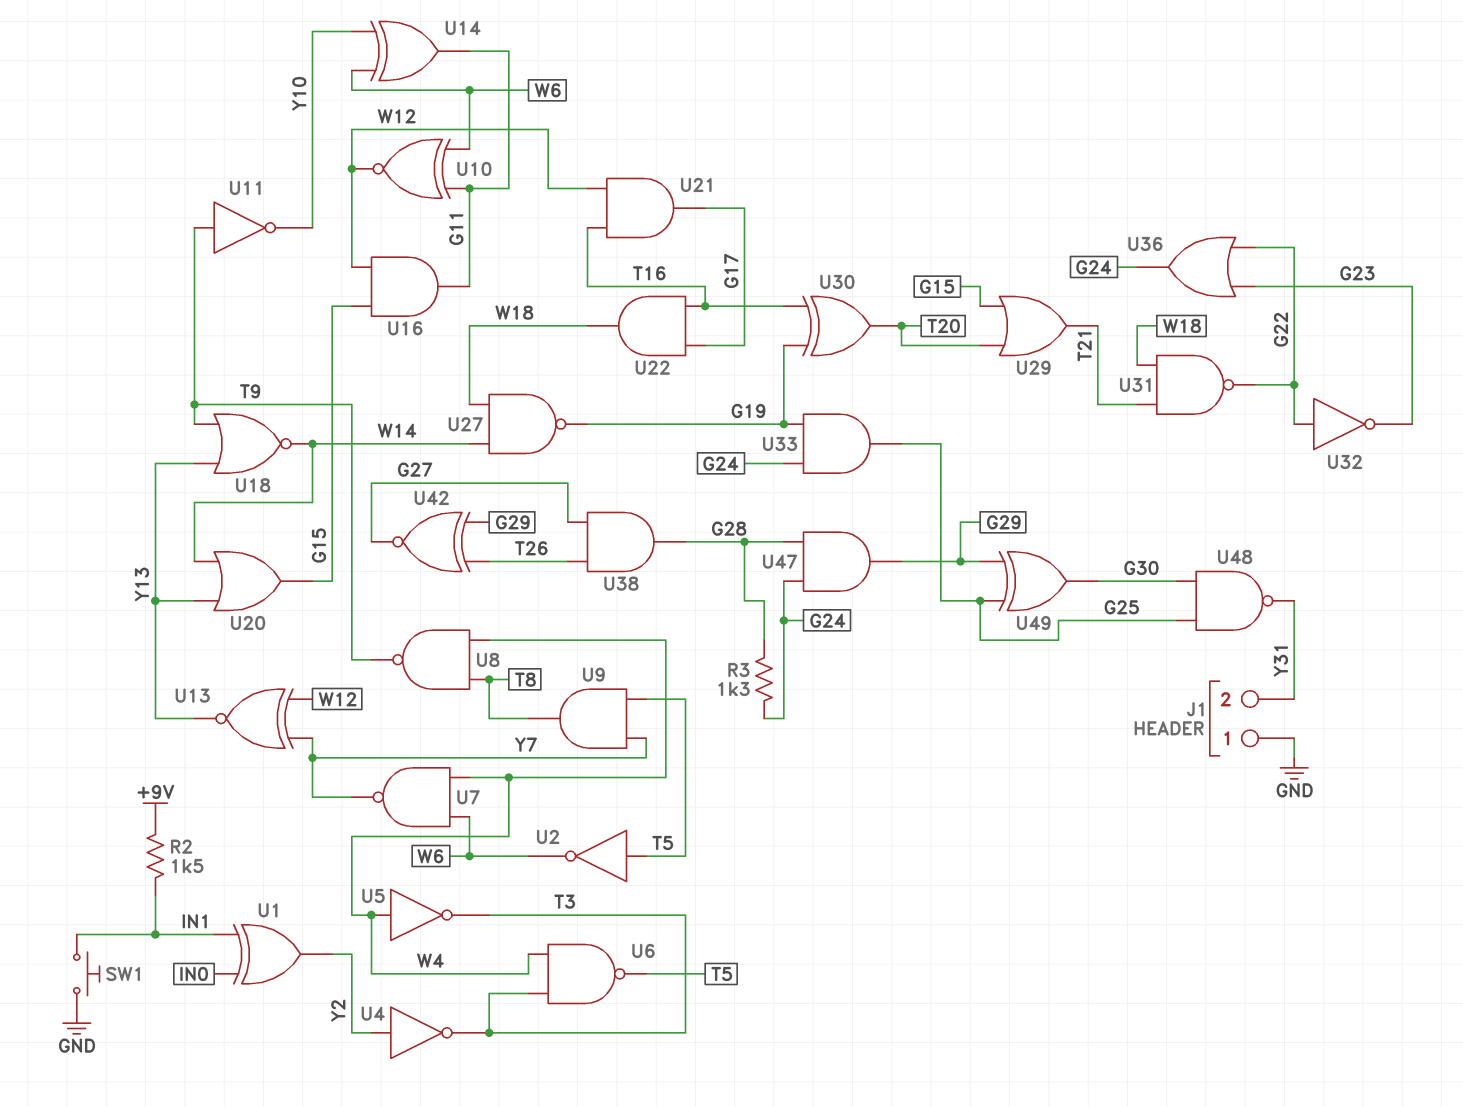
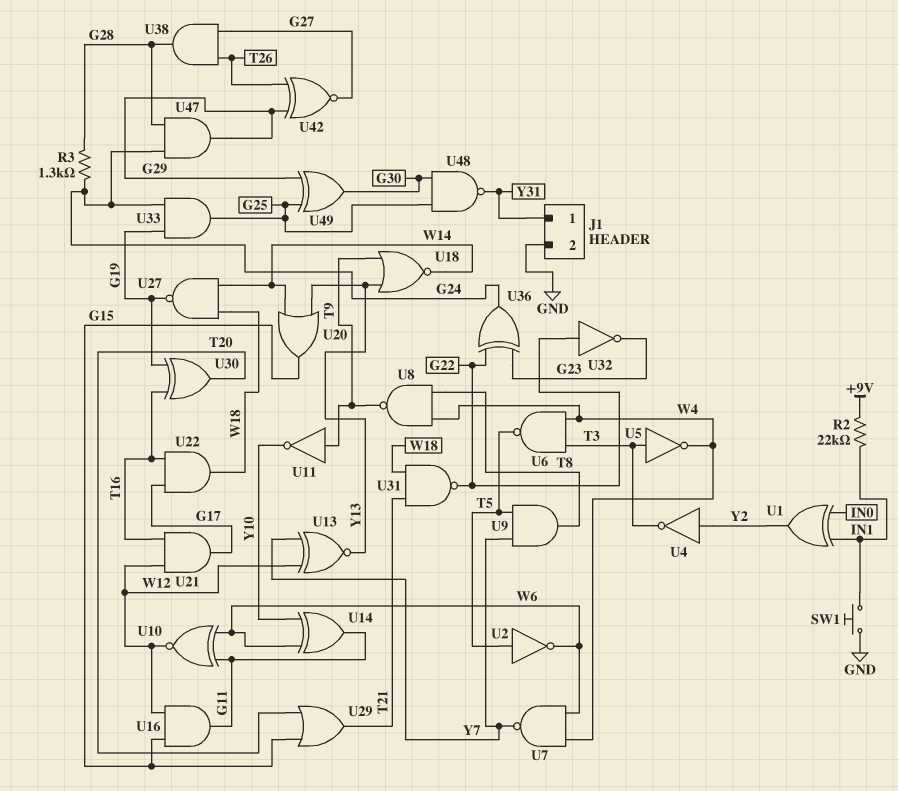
J1 pin 1: GND -> Y31
J1 pin 2: Y31 -> GND
R2: 1.5k (+9V, IN1) -> 22k (+9V, IN1)
U5: NOT (in W4, out T3) -> NOT (in T3, out W4)
U36: OR (in G22, in G23, out G24) -> XOR (in G22, in G23, out G24)

